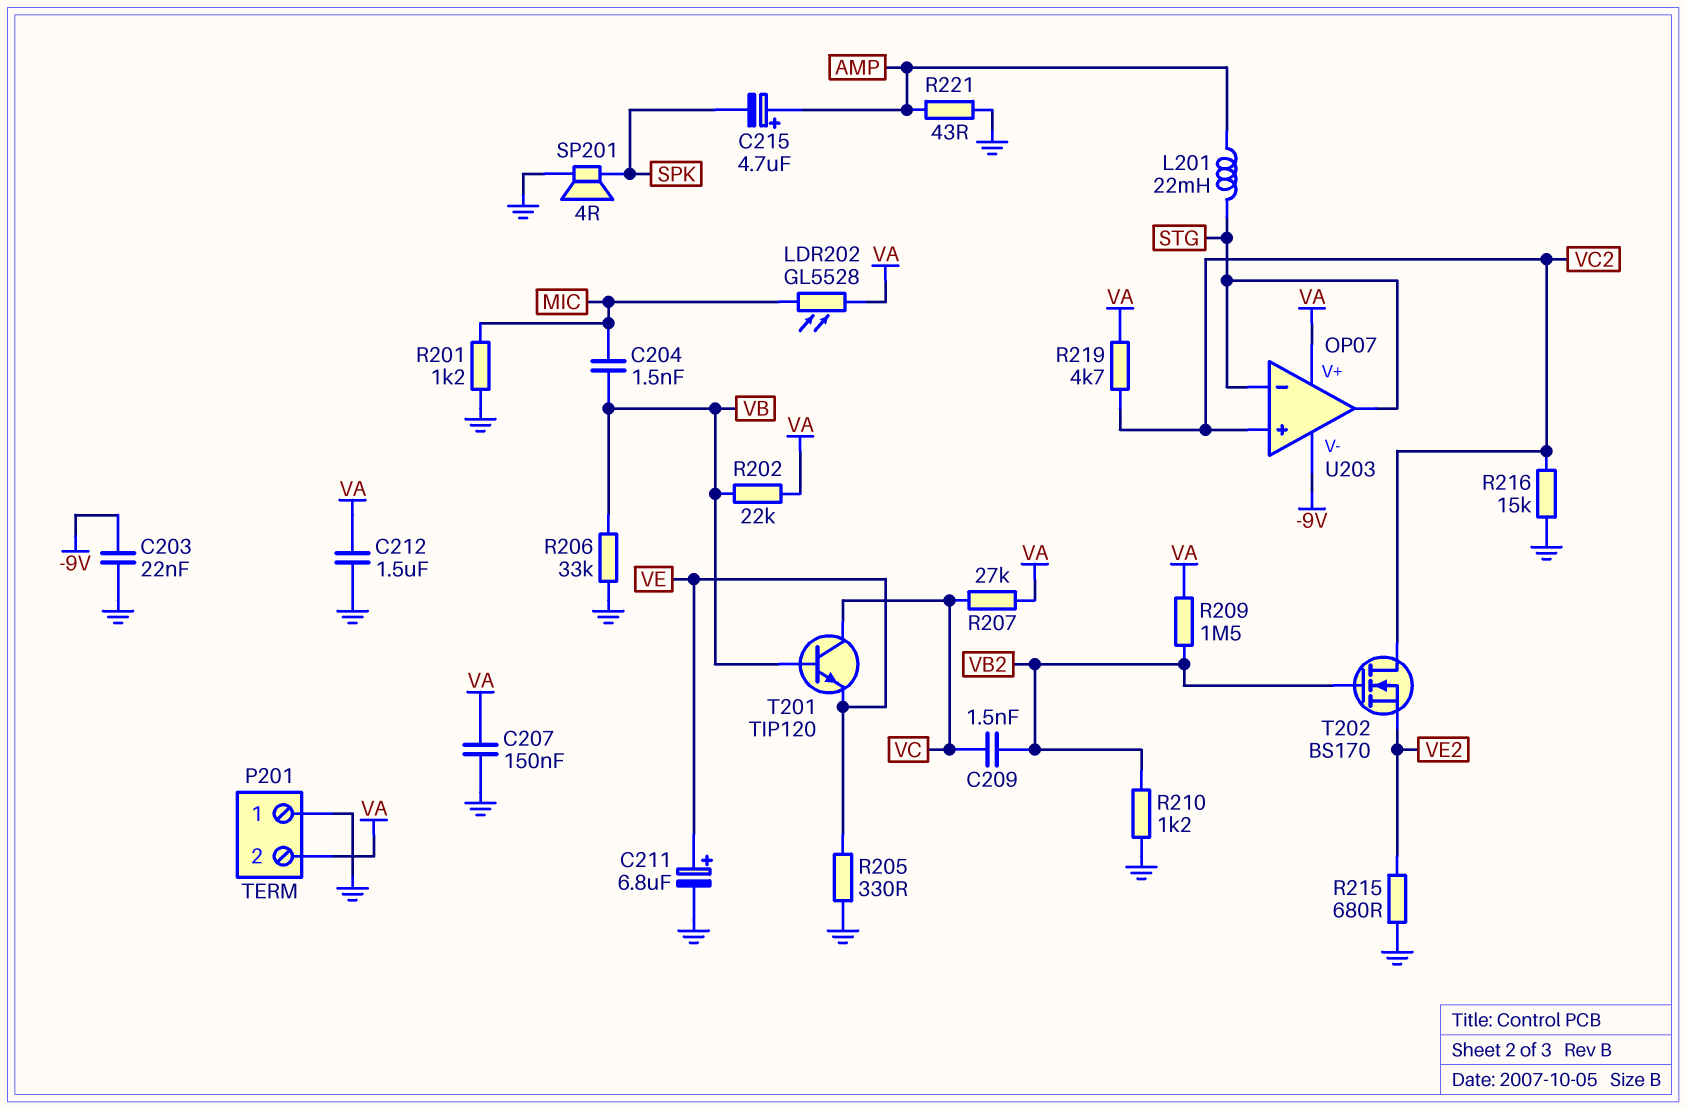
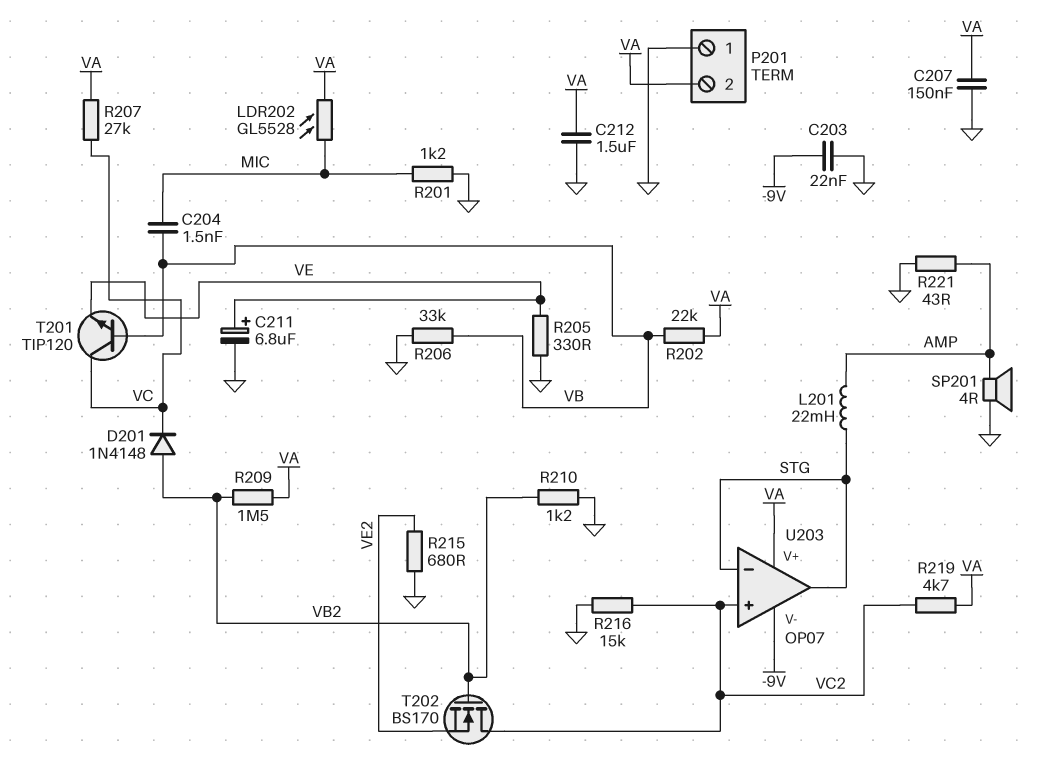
C209: 1.5nF (VB2, VC) -> none
C215: 4.7uF (plus AMP, minus SPK) -> none
D201: none -> diode 1N4148 (A VB2, K VC)
SP201: speaker 4R (GND, SPK) -> speaker 4R (AMP, GND)

